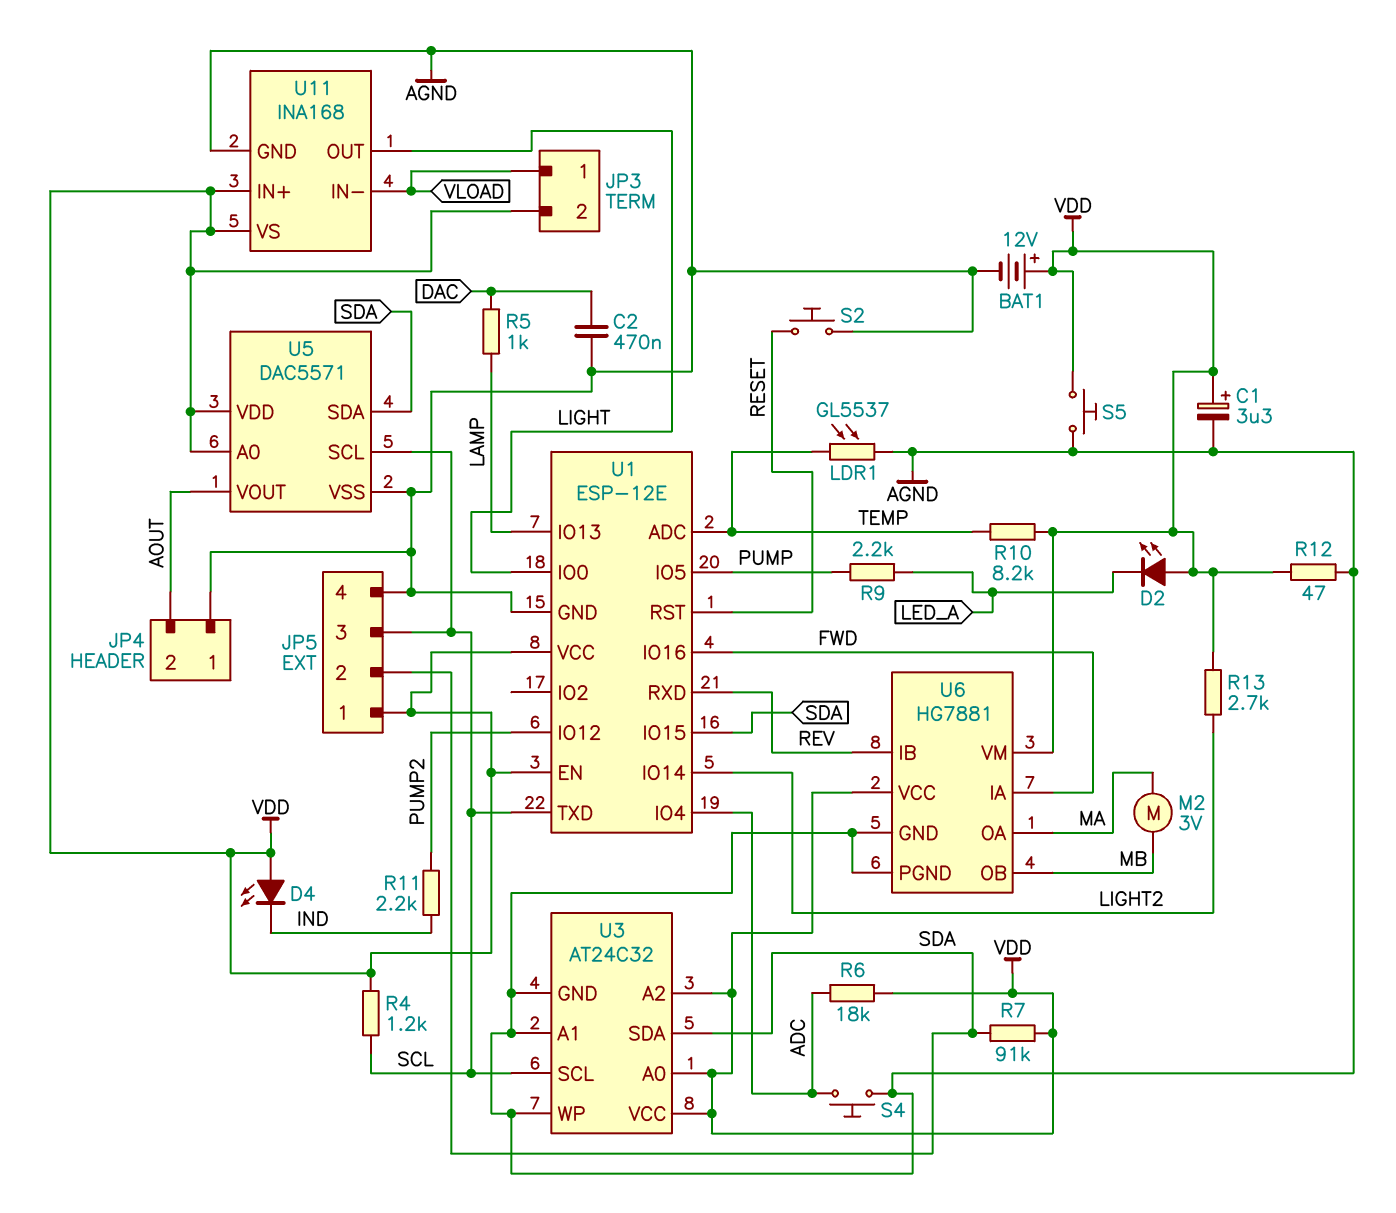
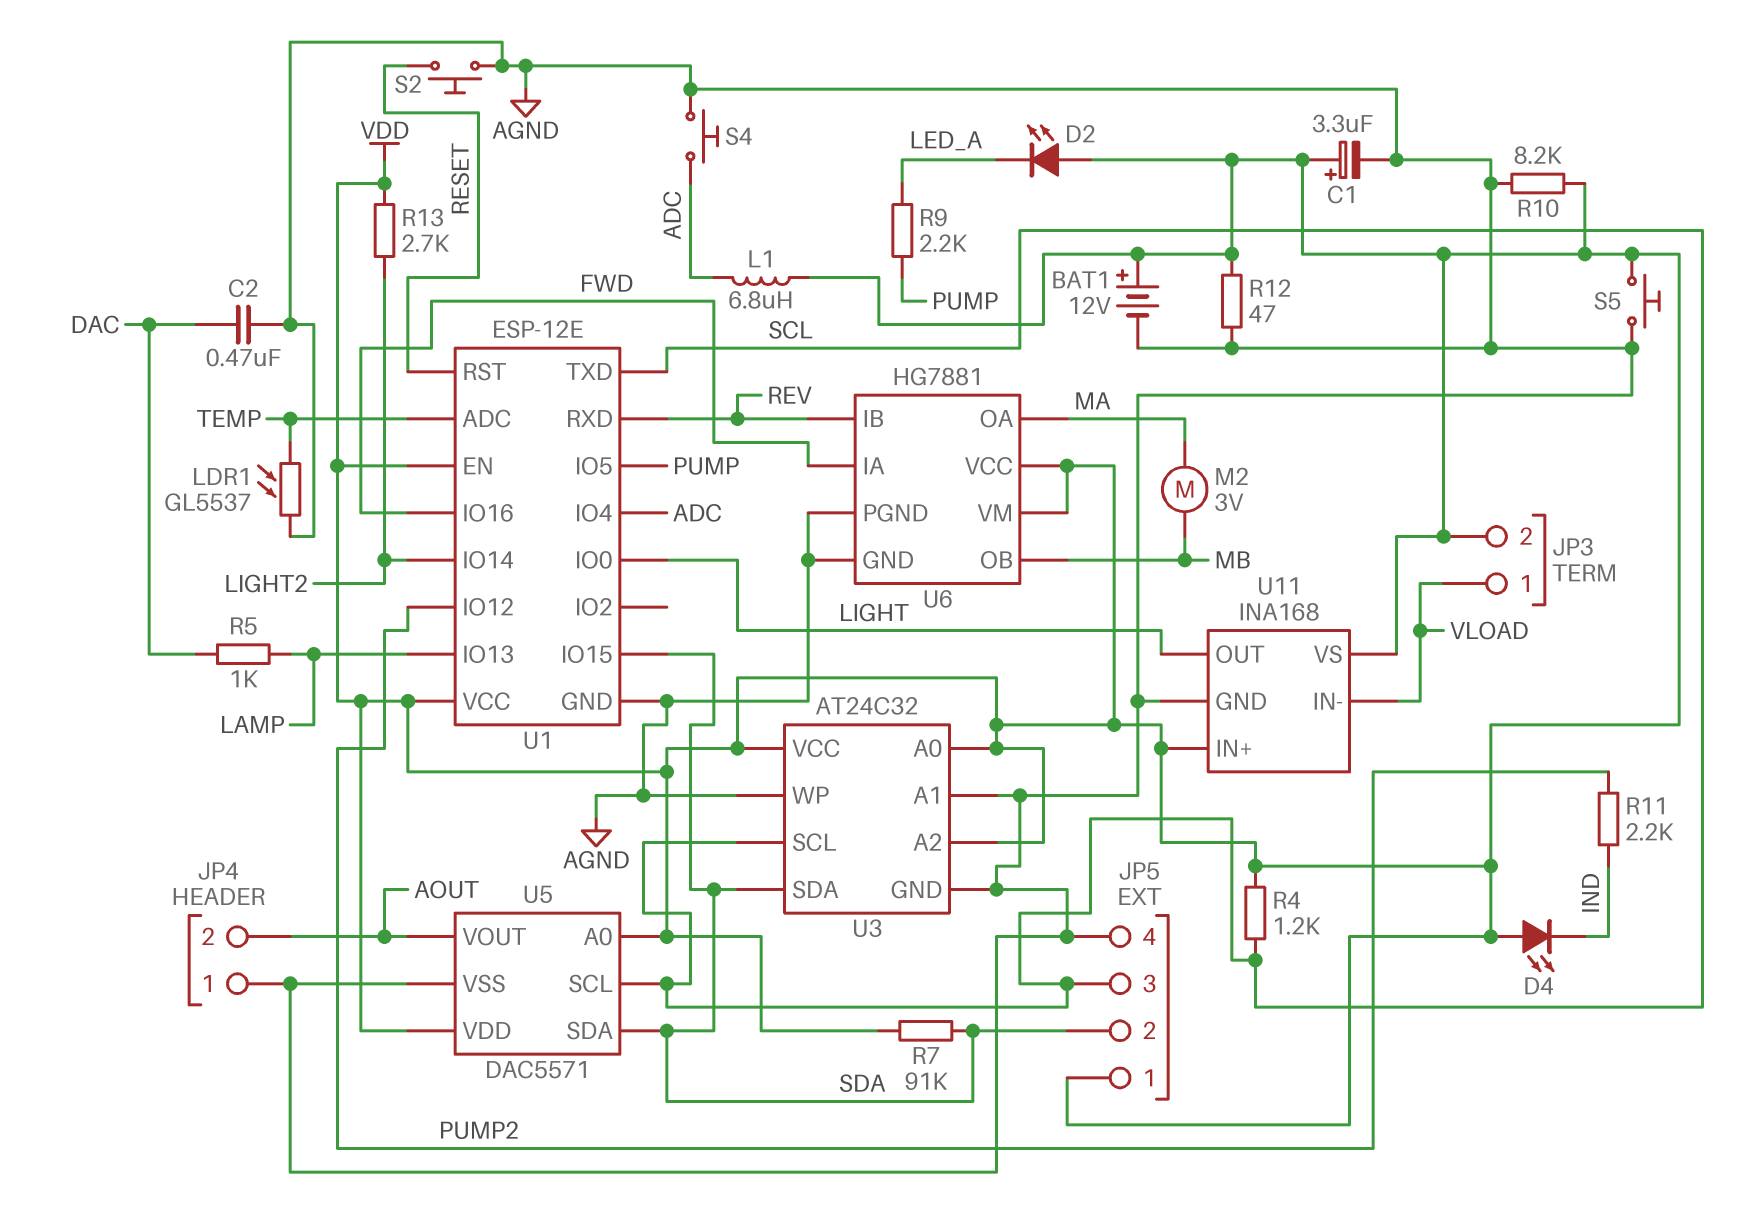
L1: none -> 6.8uH (ADC, VDD)
R6: 18k (ADC, VDD) -> none
R10: 8.2k (TEMP, VDD) -> 8.2k (AGND, VDD)

